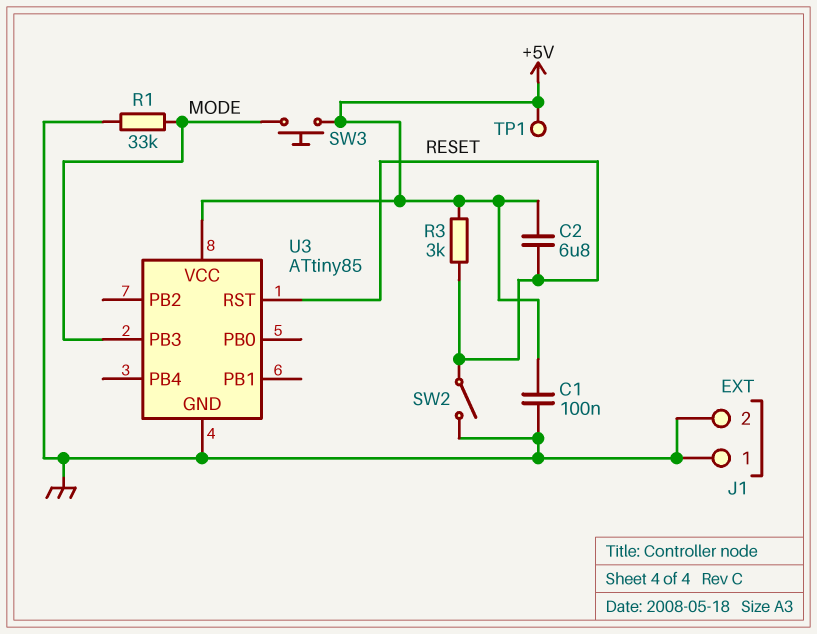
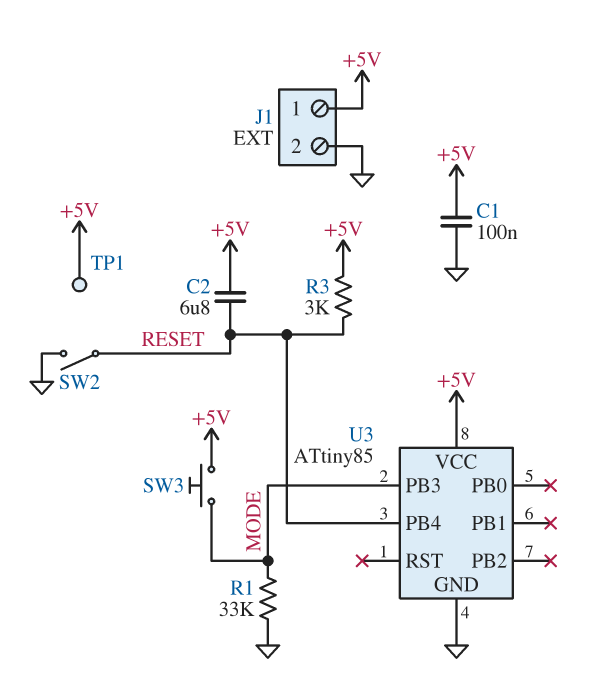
J1 pin 1: GND -> +5V
U3 pin PB4: none -> RESET
U3 pin RST: RESET -> none

